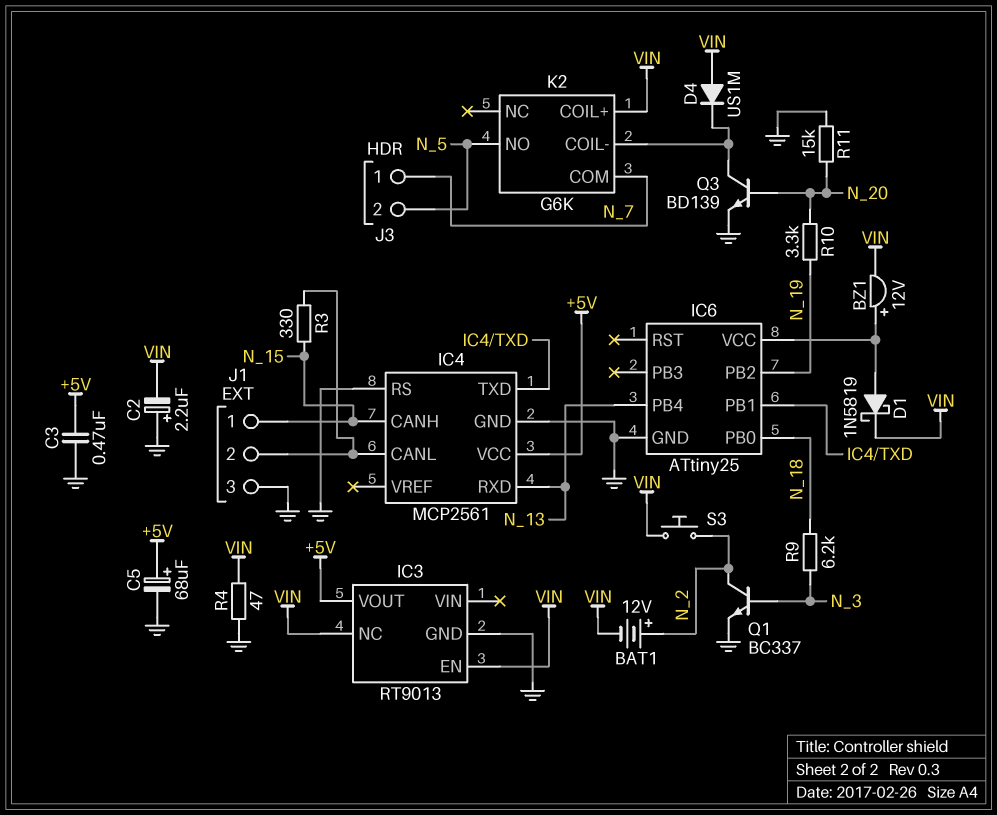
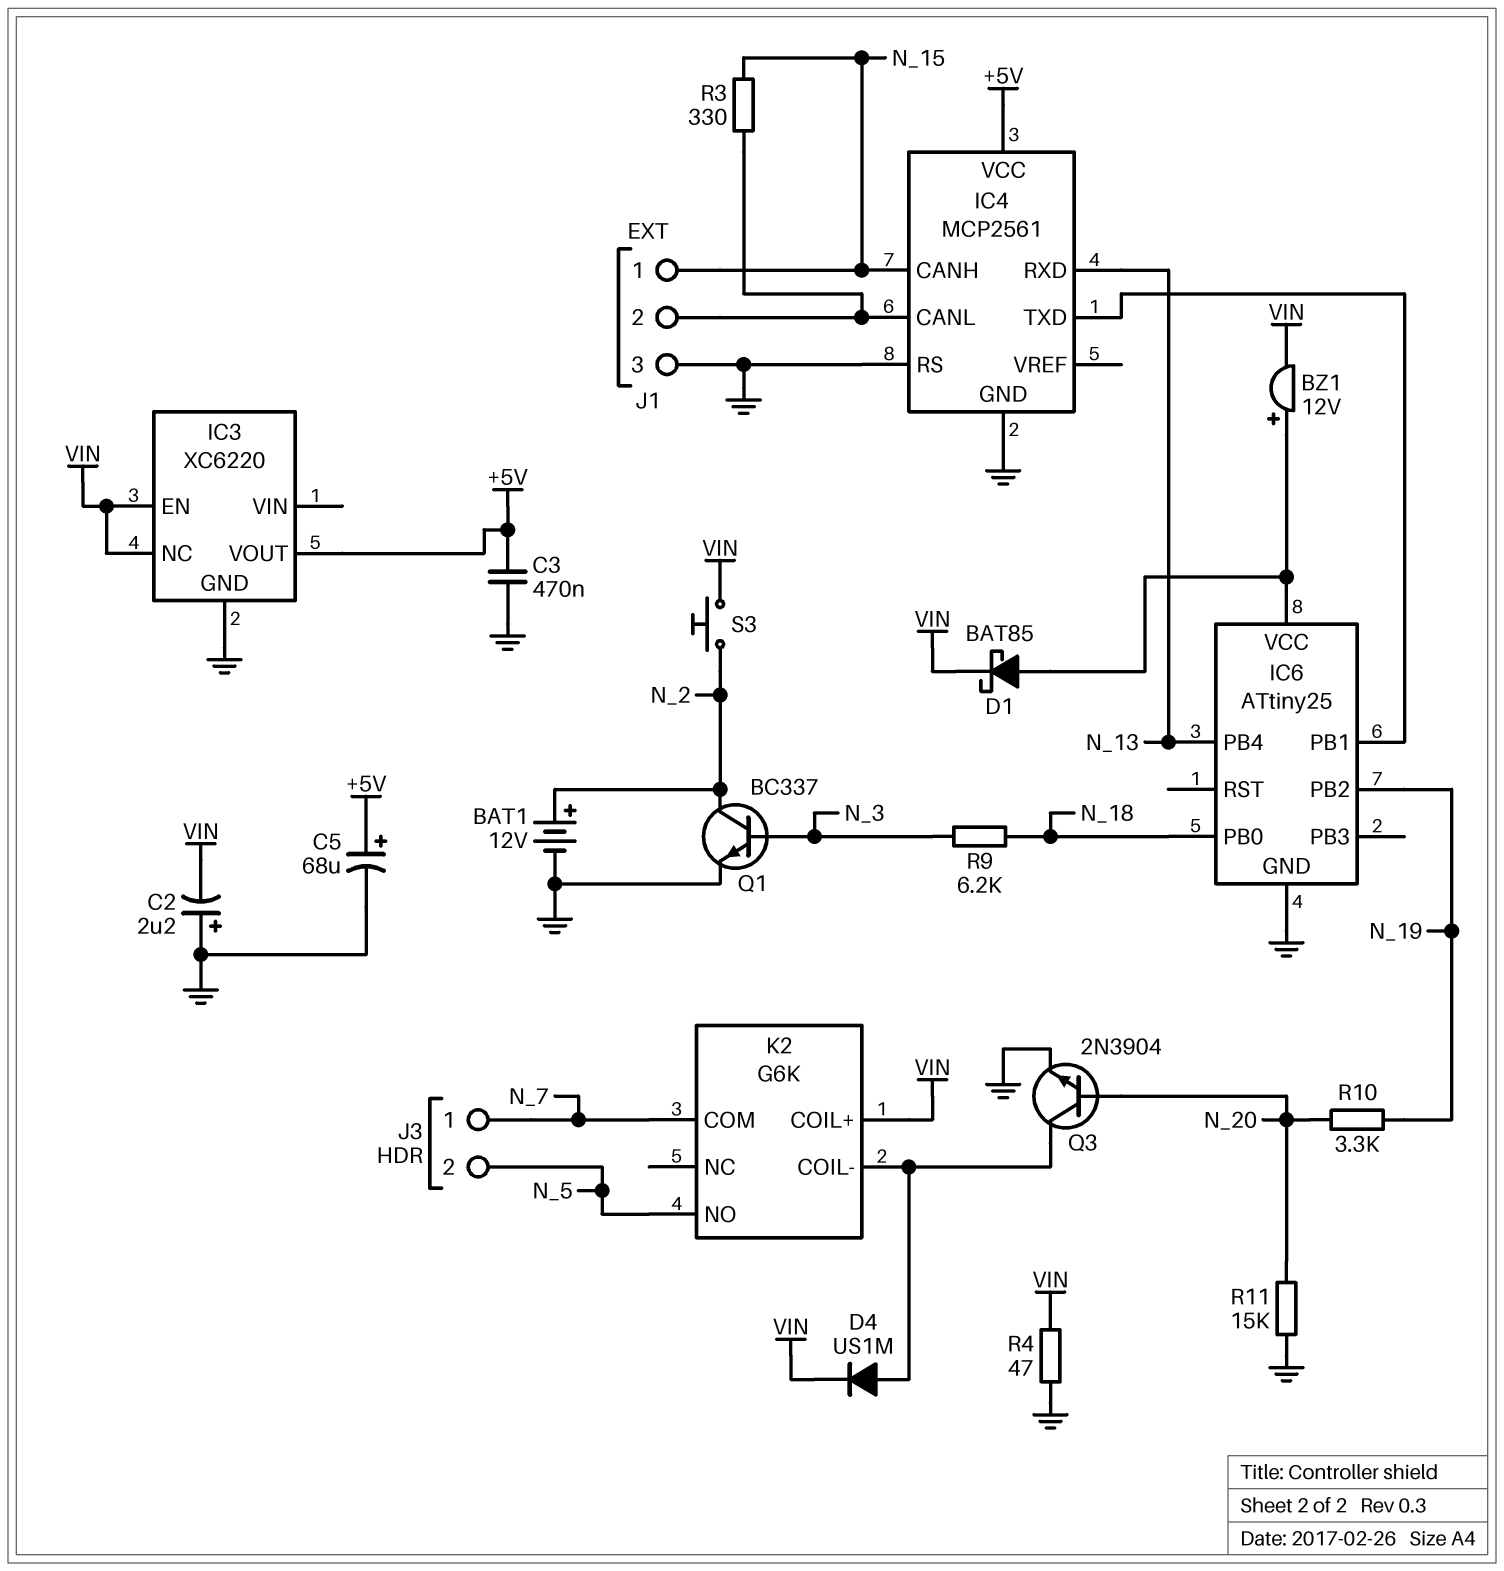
BAT1: 12V (plus N_2, minus VIN) -> 12V (plus N_2, minus GND)
D1: schottky 1N5819 (A IC6/VCC, K VIN) -> schottky BAT85 (A IC6/VCC, K VIN)
D4: diode US1M (A VIN, K K2/COIL-) -> diode US1M (A K2/COIL-, K VIN)
IC3: RT9013 -> XC6220
Q3: NPN BD139 (B N_20, C K2/COIL-, E GND) -> NPN 2N3904 (B N_20, C K2/COIL-, E GND)

